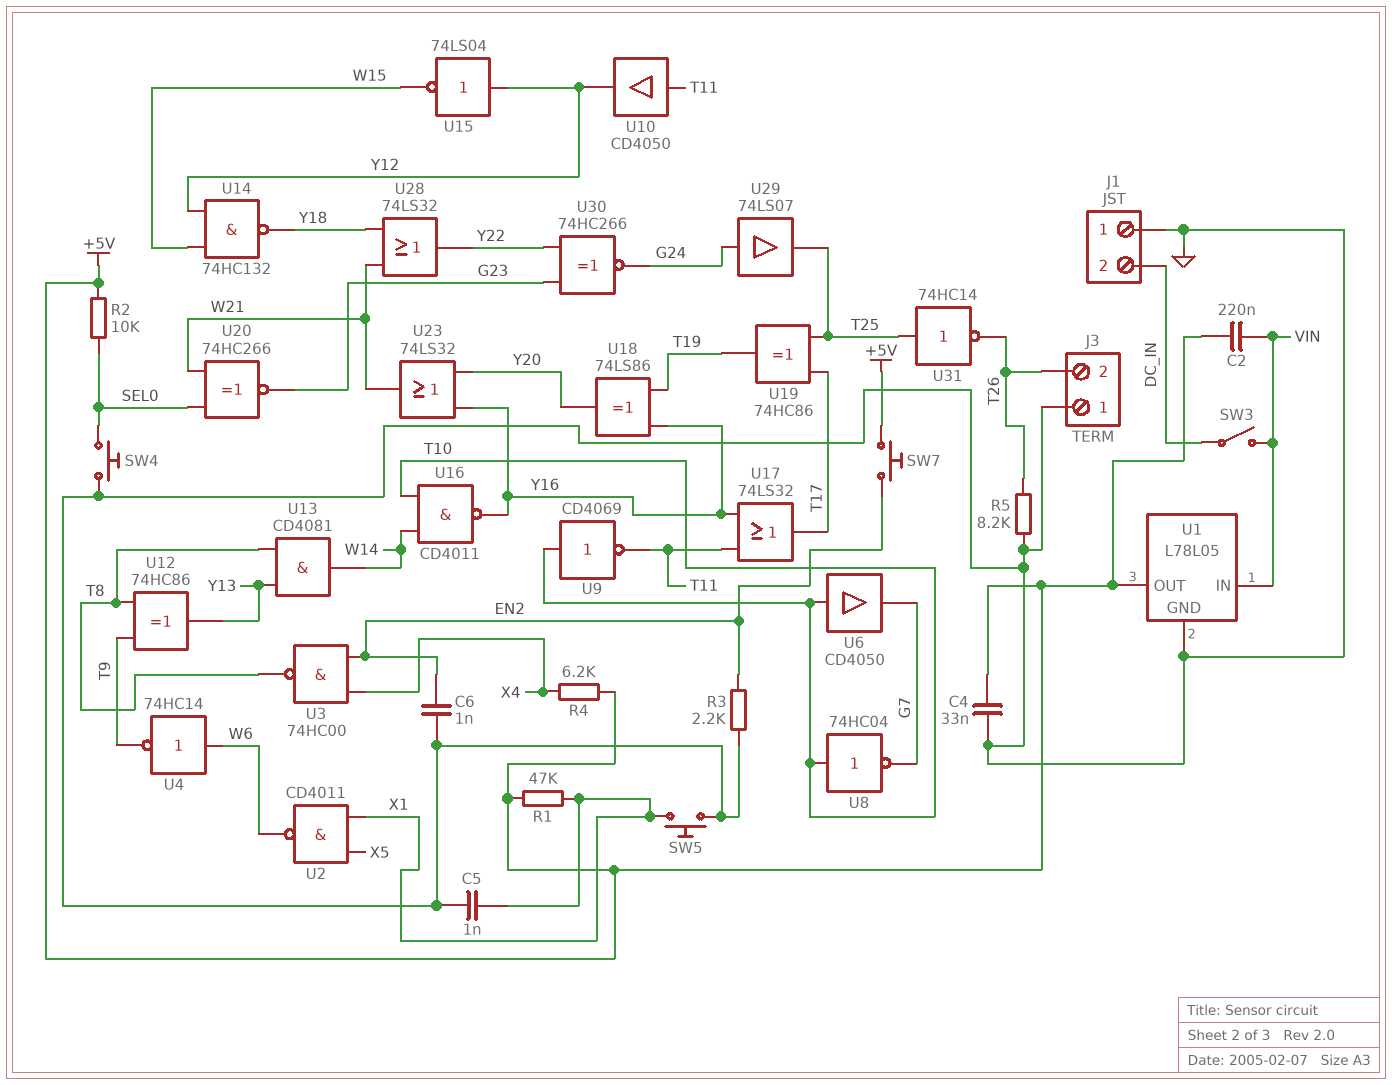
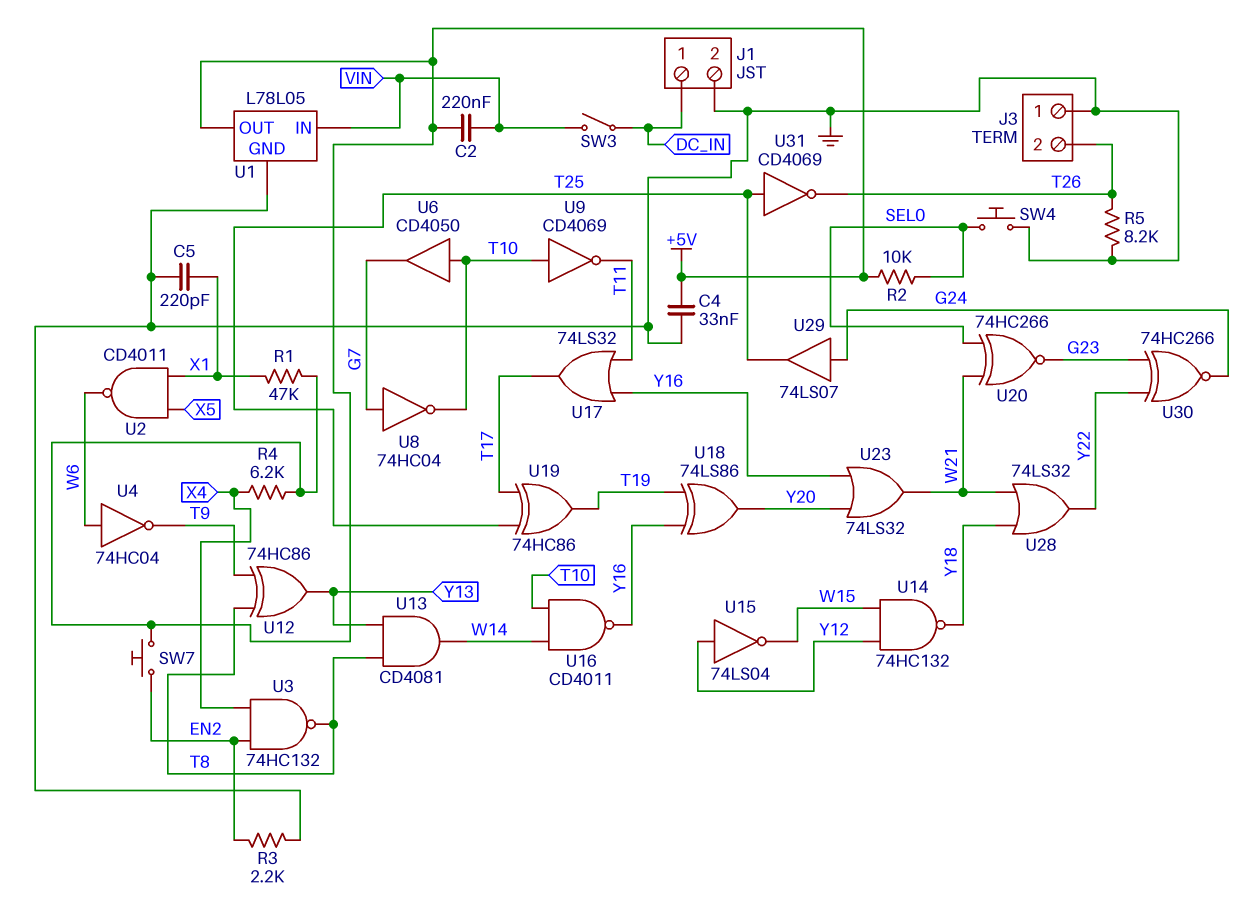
C5: 1nF (GND, X1) -> 220pF (GND, X1)
C6: 1nF (EN2, GND) -> none
J1 pin 1: GND -> DC_IN
J1 pin 2: DC_IN -> GND
SW5: button (GND, X1) -> none
U3: NAND 74HC00 (in EN2, in X4, out T8) -> NAND 74HC132 (in EN2, in X4, out T8)
U4: NOT 74HC14 (in W6, out T9) -> NOT 74HC04 (in W6, out T9)
U8: NOT 74HC04 (in T10, out G7) -> NOT 74HC04 (in G7, out T10)
U10: buffer CD4050 (in T11, out Y12) -> none
U31: NOT 74HC14 (in T25, out T26) -> NOT CD4069 (in T25, out T26)

